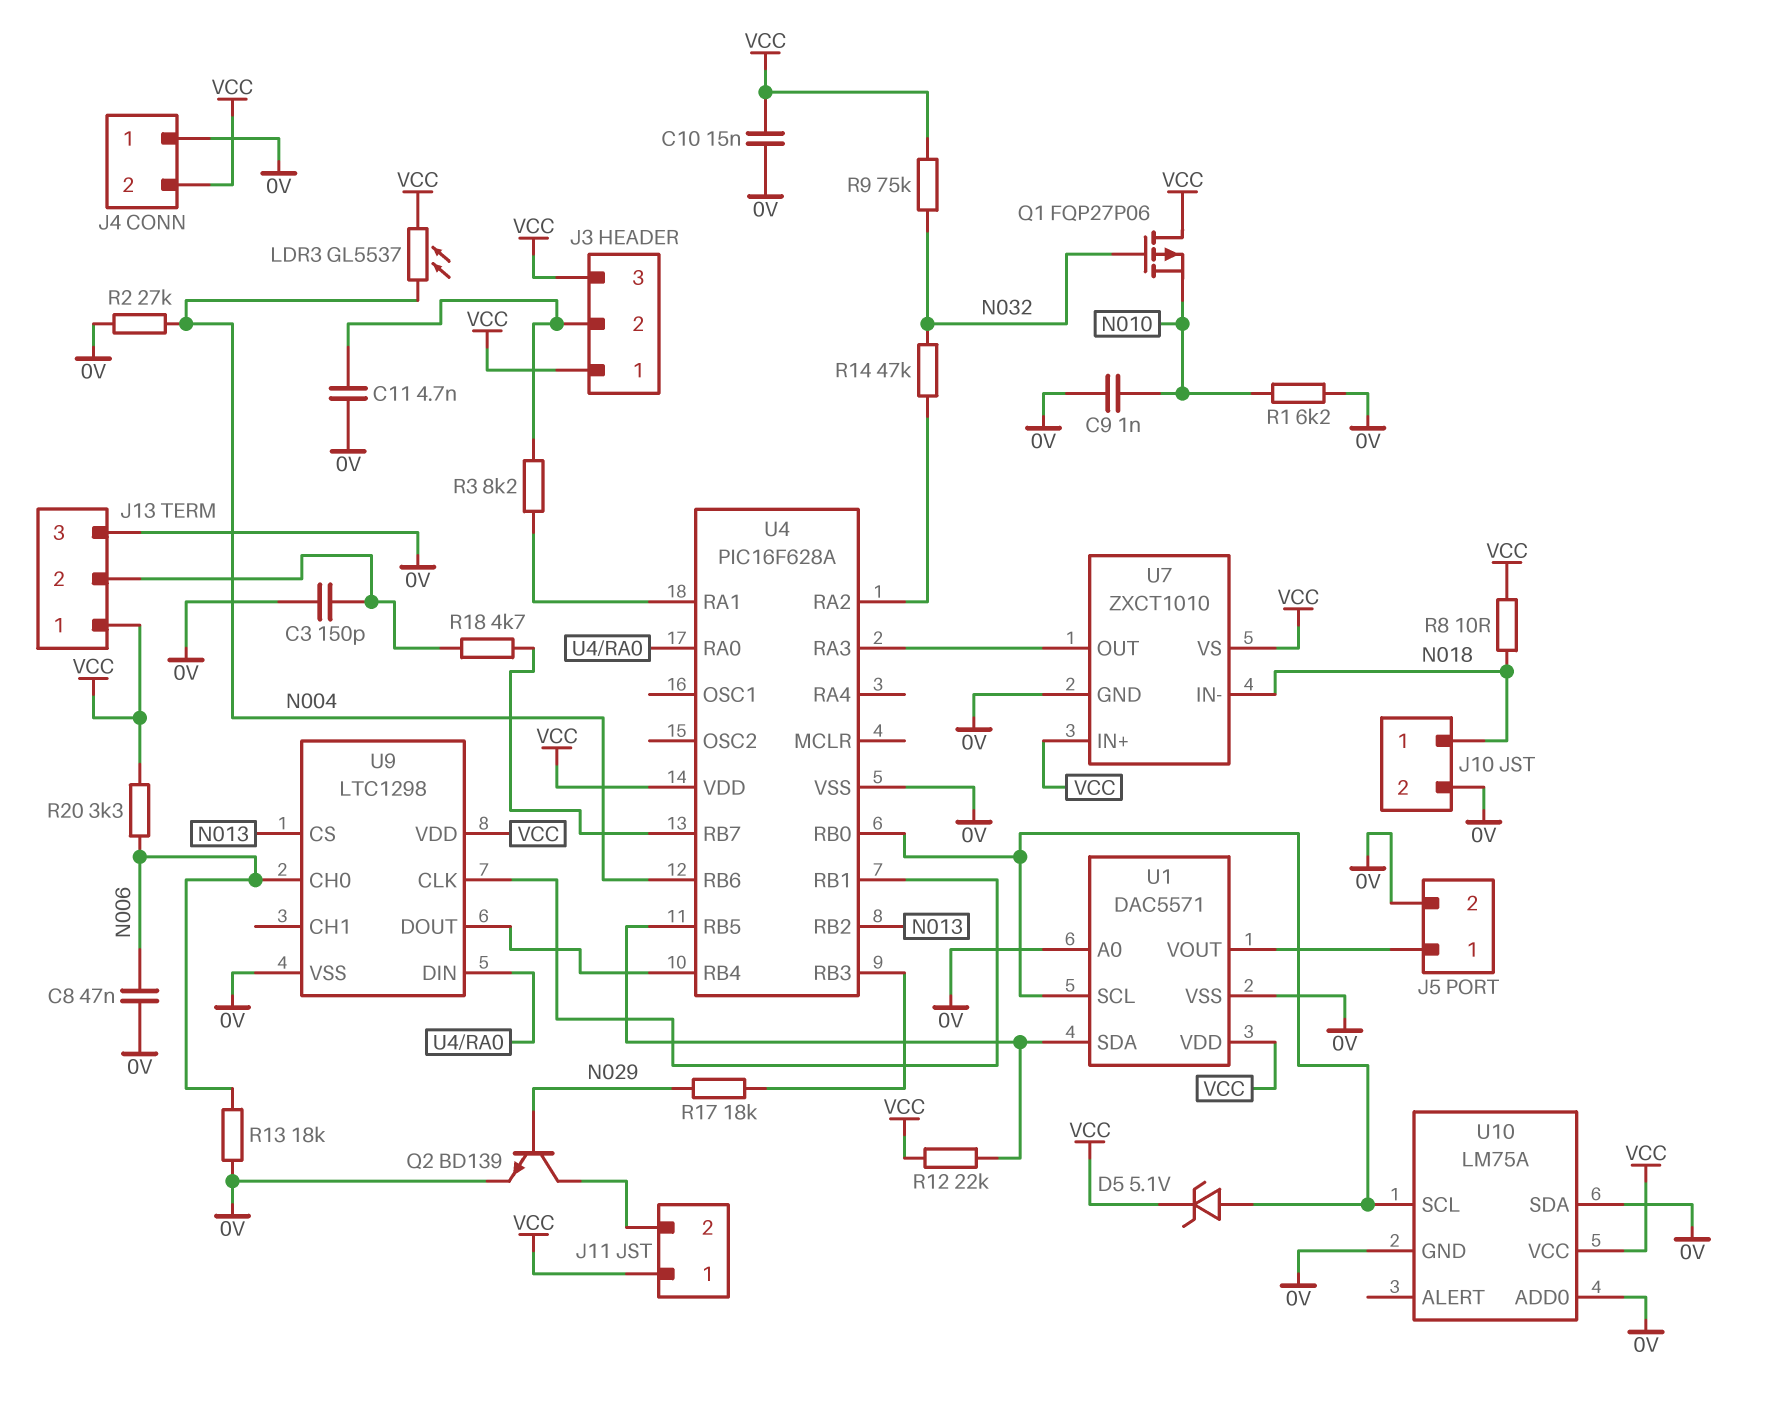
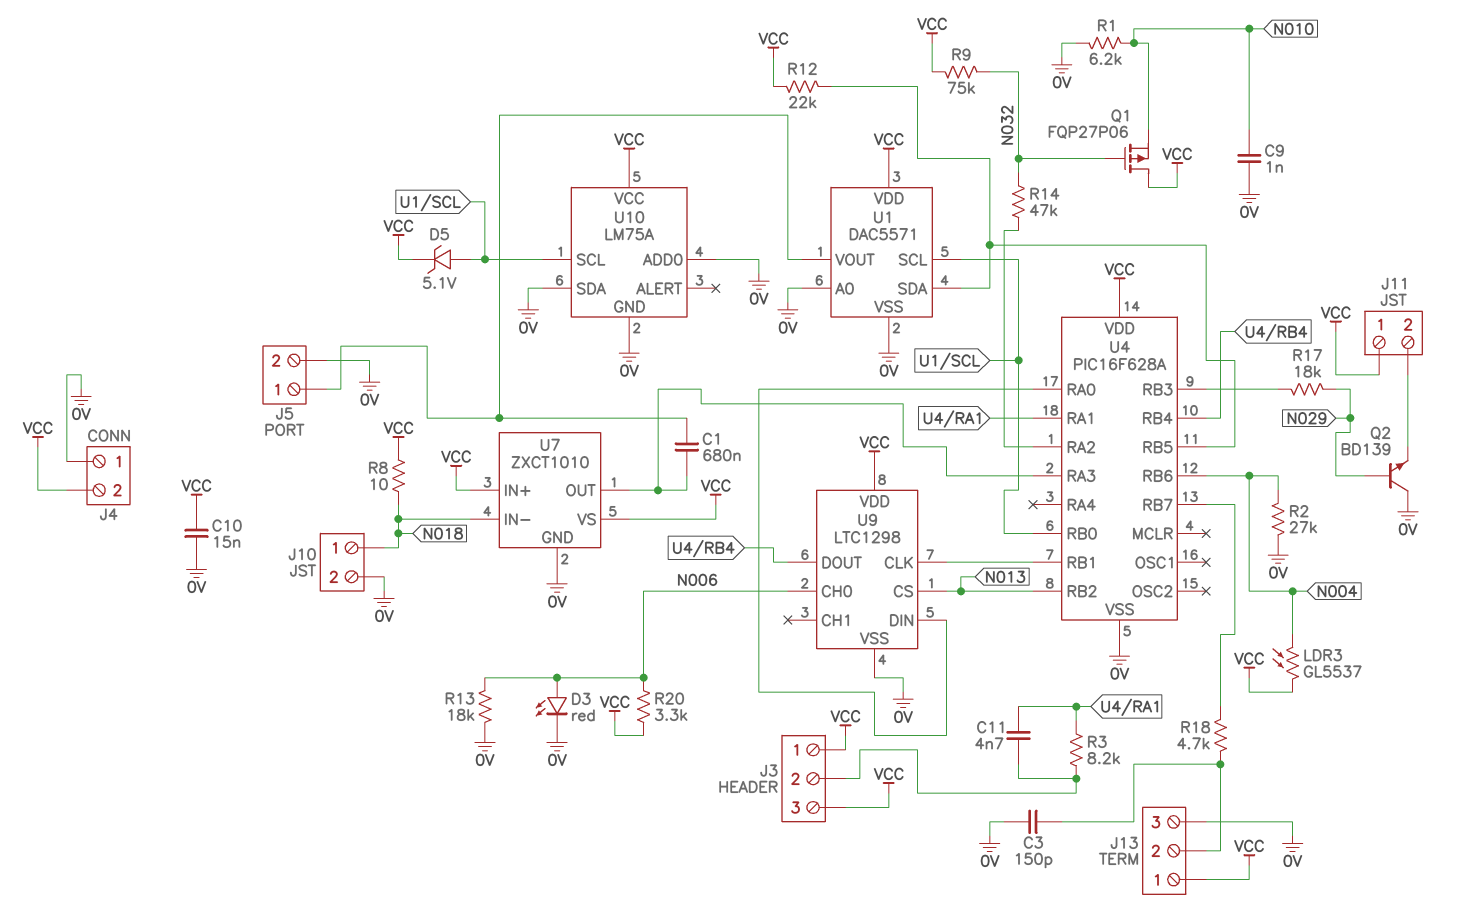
C1: none -> 680nF (J5/1, U4/RA3)
C8: 47nF (0V, N006) -> none
C11: 4.7nF (0V, J3/2) -> 4.7nF (J3/2, U4/RA1)
D3: none -> LED red (A N006, K 0V)
Q2: NPN BD139 (B N029, C J11/2, E 0V) -> NPN BD139 (B N029, C 0V, E J11/2)

